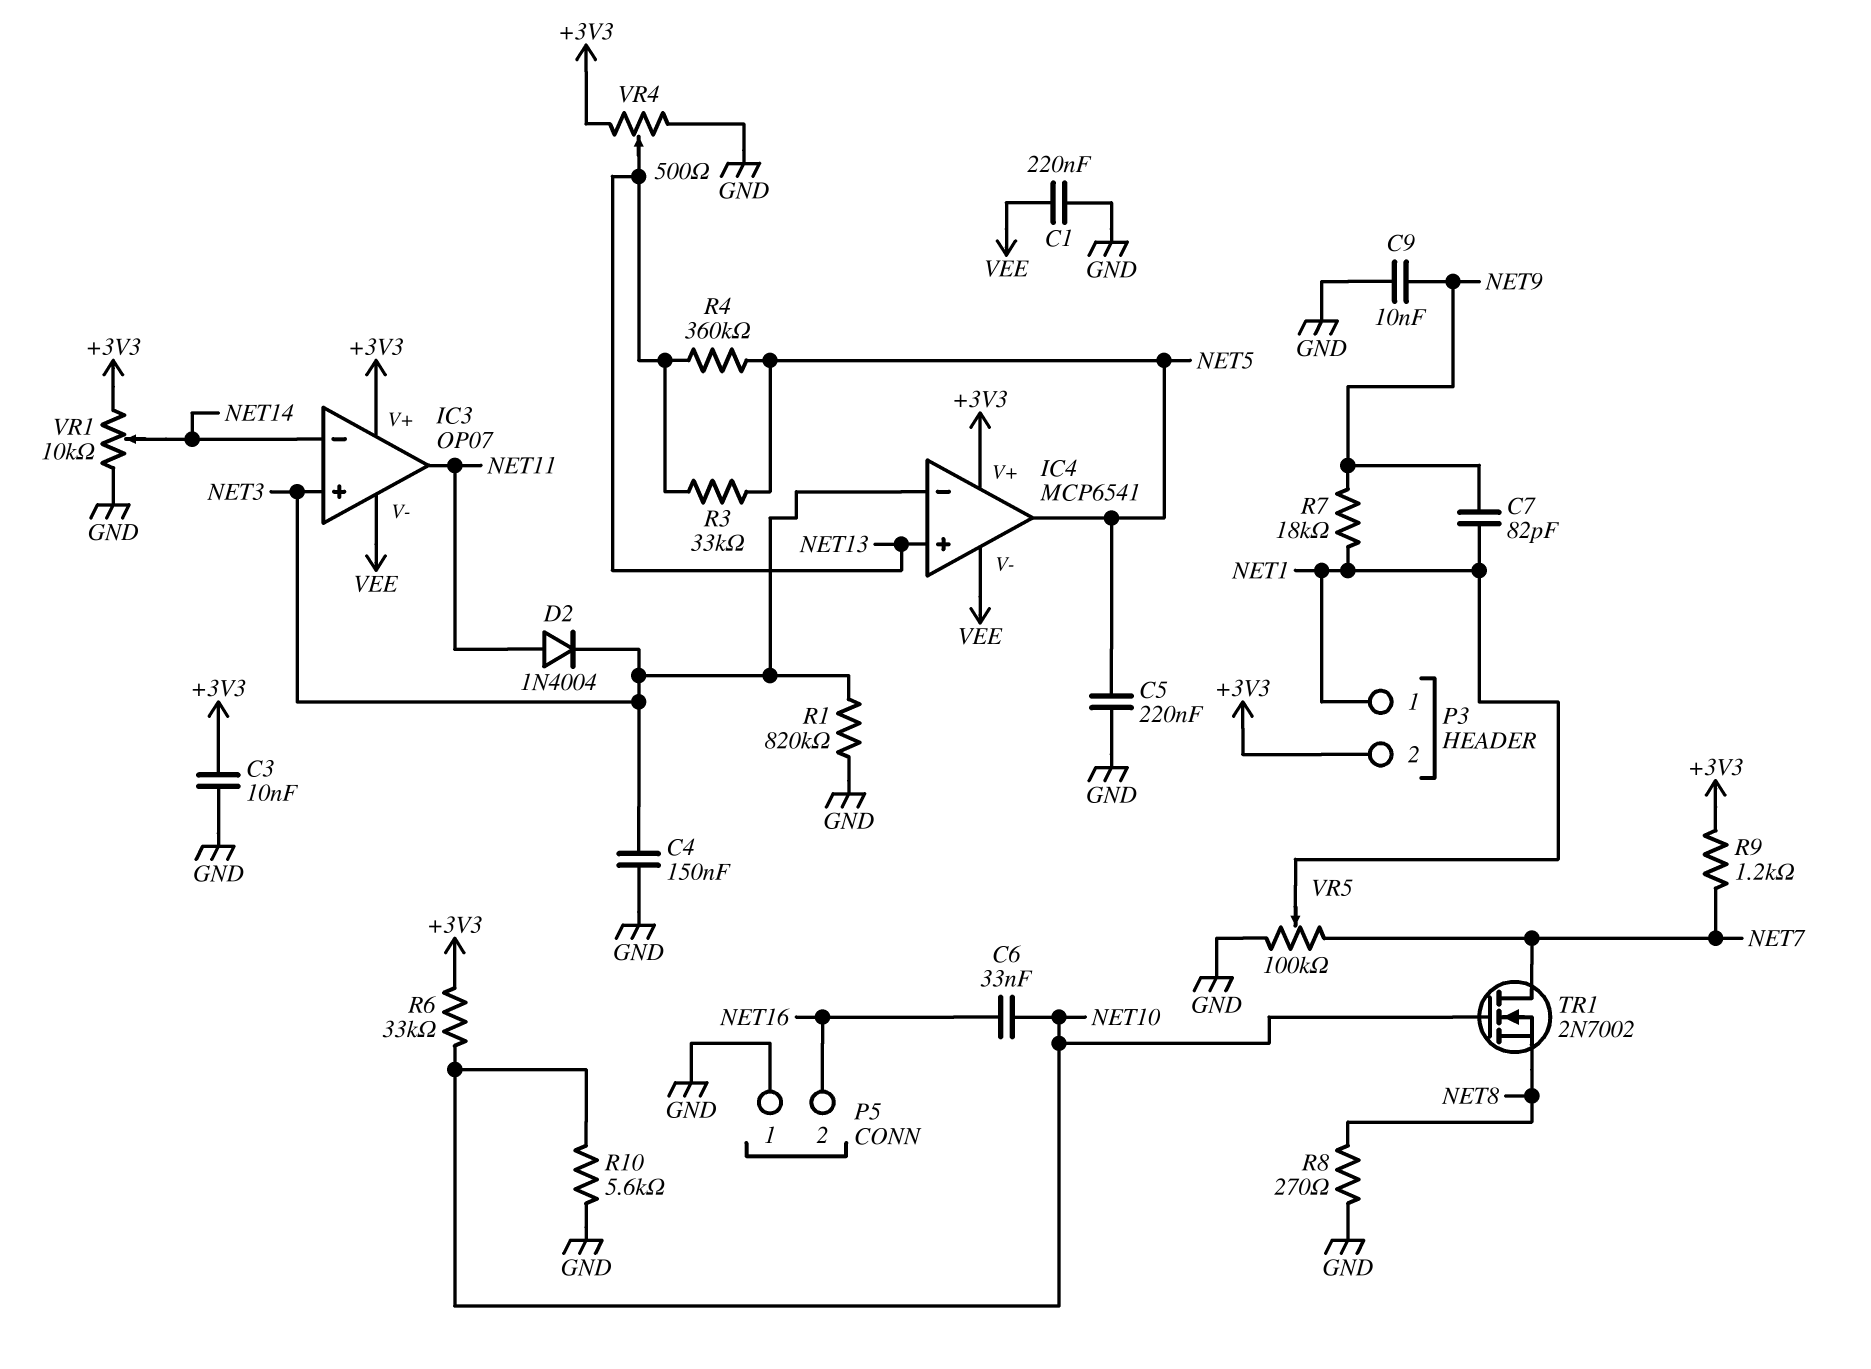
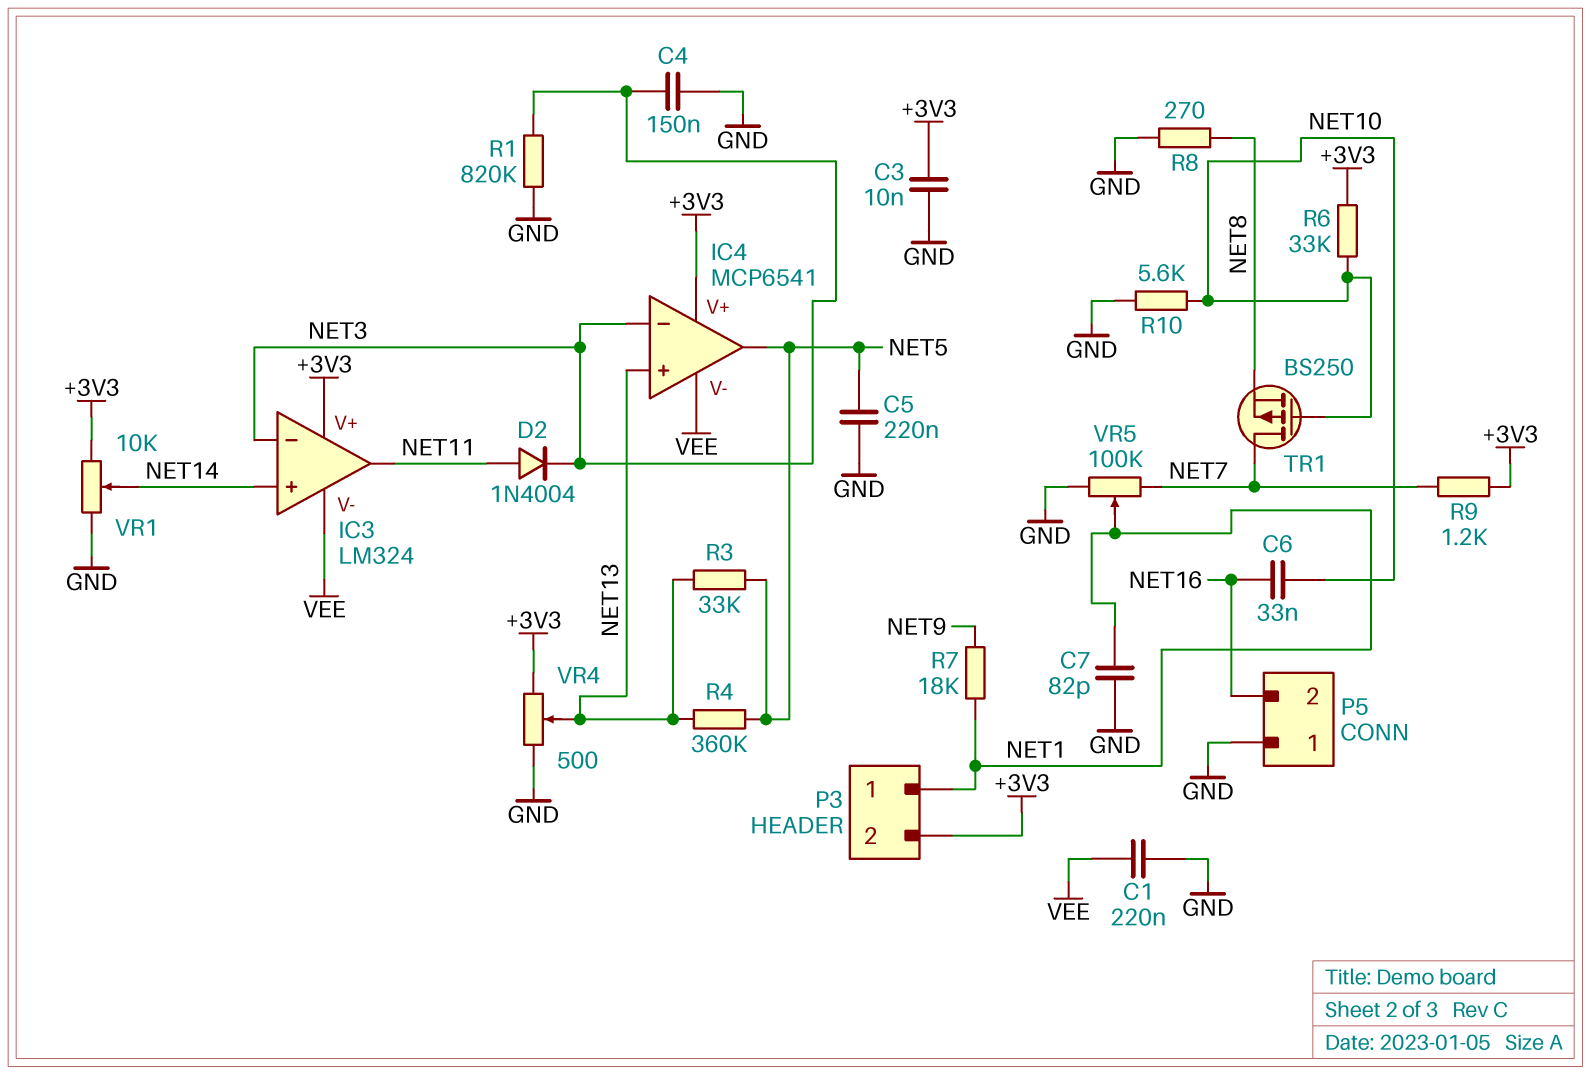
C7: 82pF (NET1, NET9) -> 82pF (GND, NET1)
C9: 10nF (GND, NET9) -> none
IC3: OP07 -> LM324
IC3 pin in+: NET3 -> NET14
IC3 pin in-: NET14 -> NET3
TR1: NMOS 2N7002 (G NET10, D NET7, S NET8) -> PMOS BS250 (G NET10, D NET7, S NET8)

